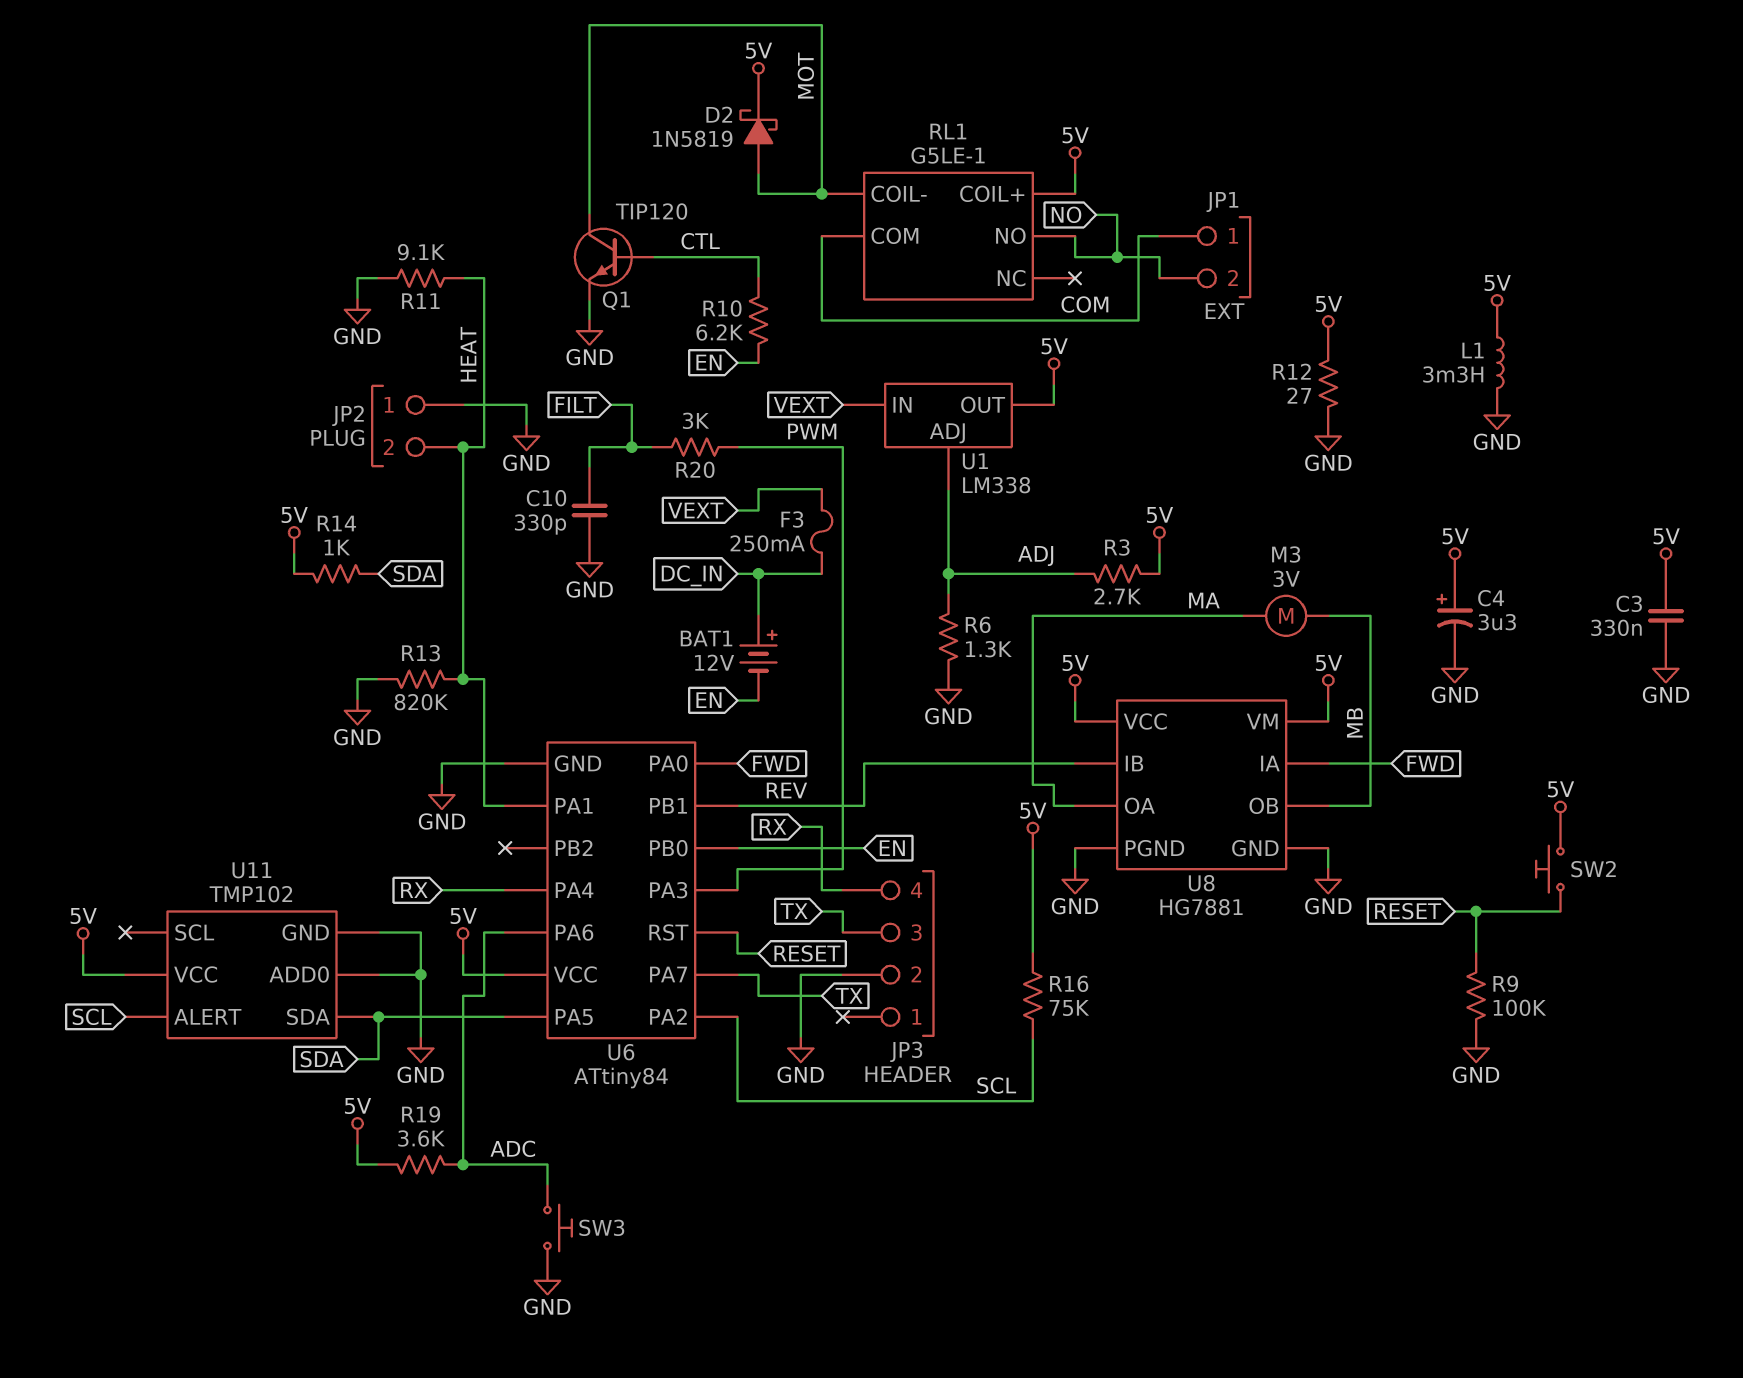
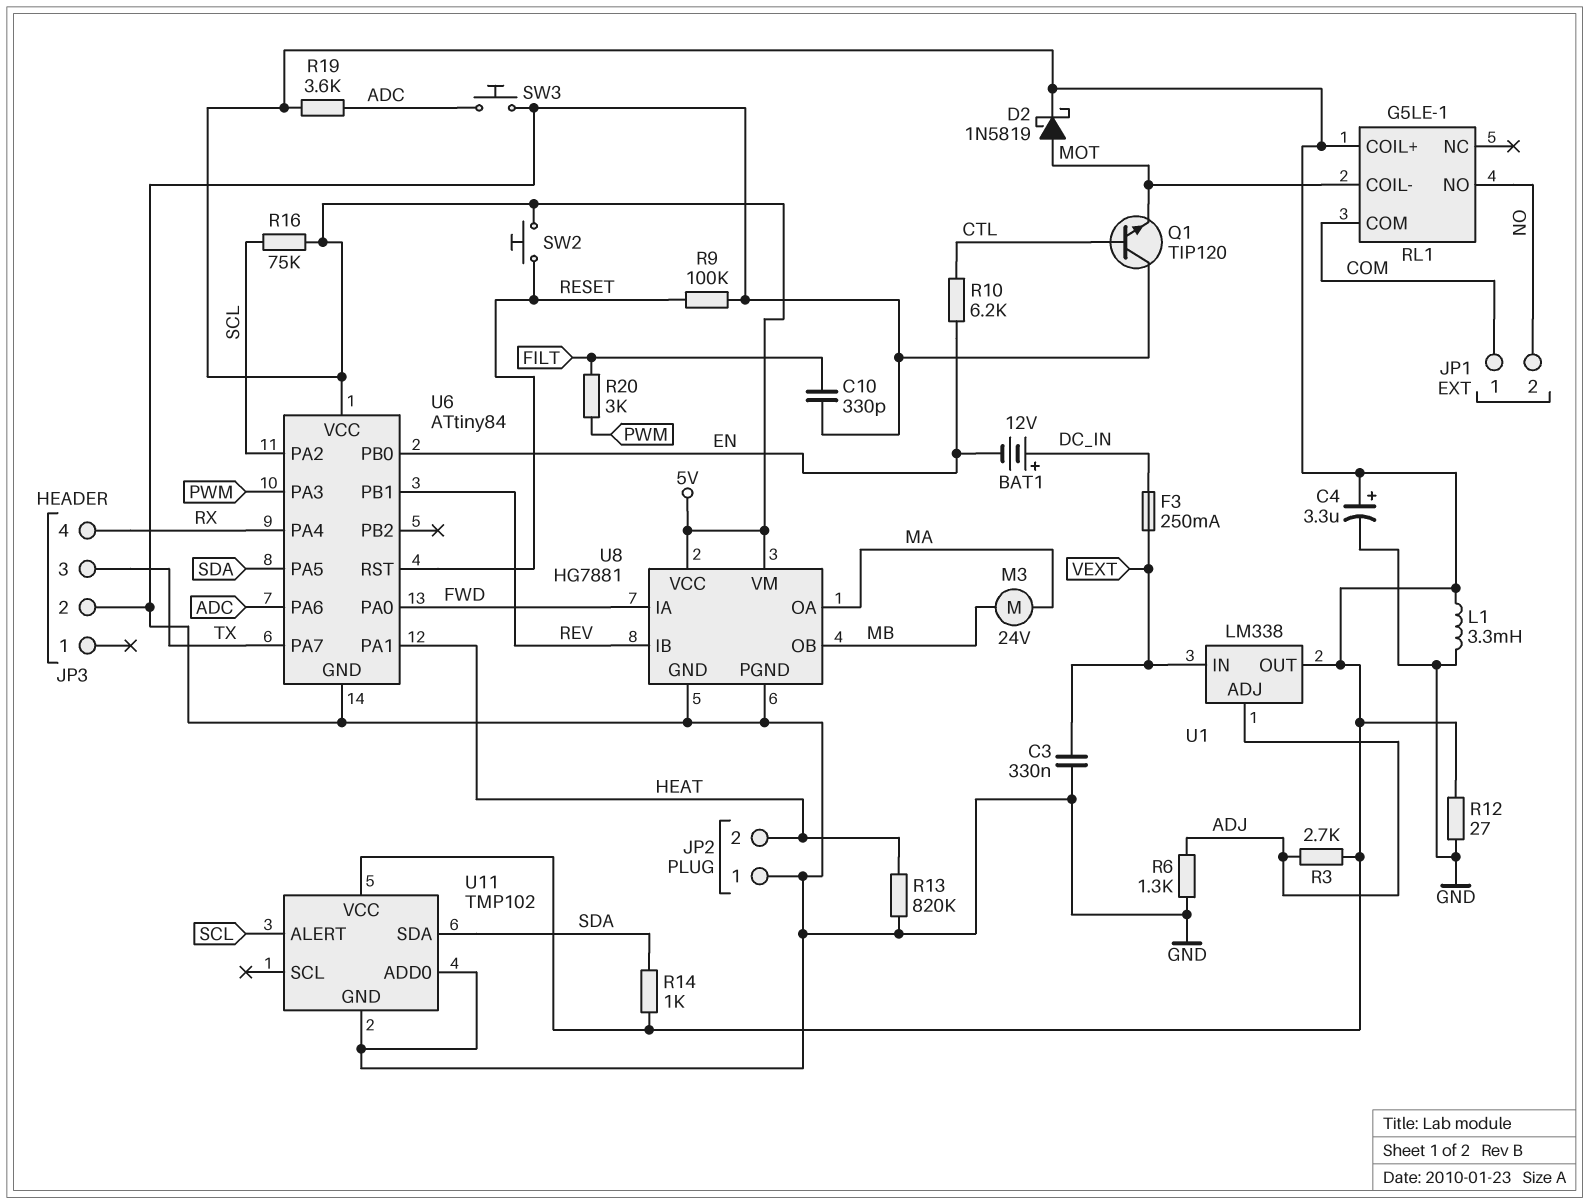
C3: 330nF (5V, GND) -> 330nF (GND, VEXT)
M3: motor 3V (MA, MB) -> motor 24V (MA, MB)
Q1: NPN TIP120 (B CTL, C MOT, E GND) -> NPN TIP120 (B CTL, C GND, E MOT)
R11: 9.1k (GND, HEAT) -> none

